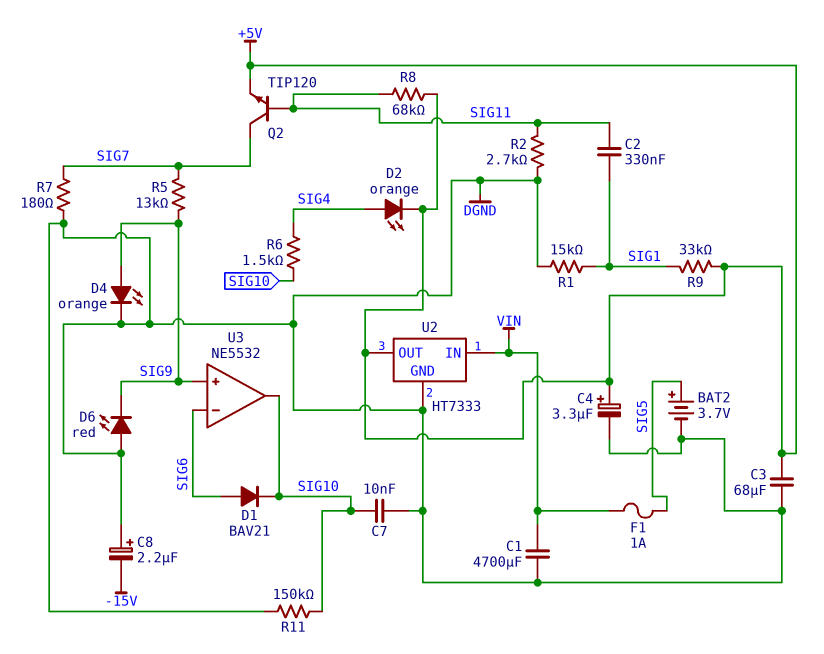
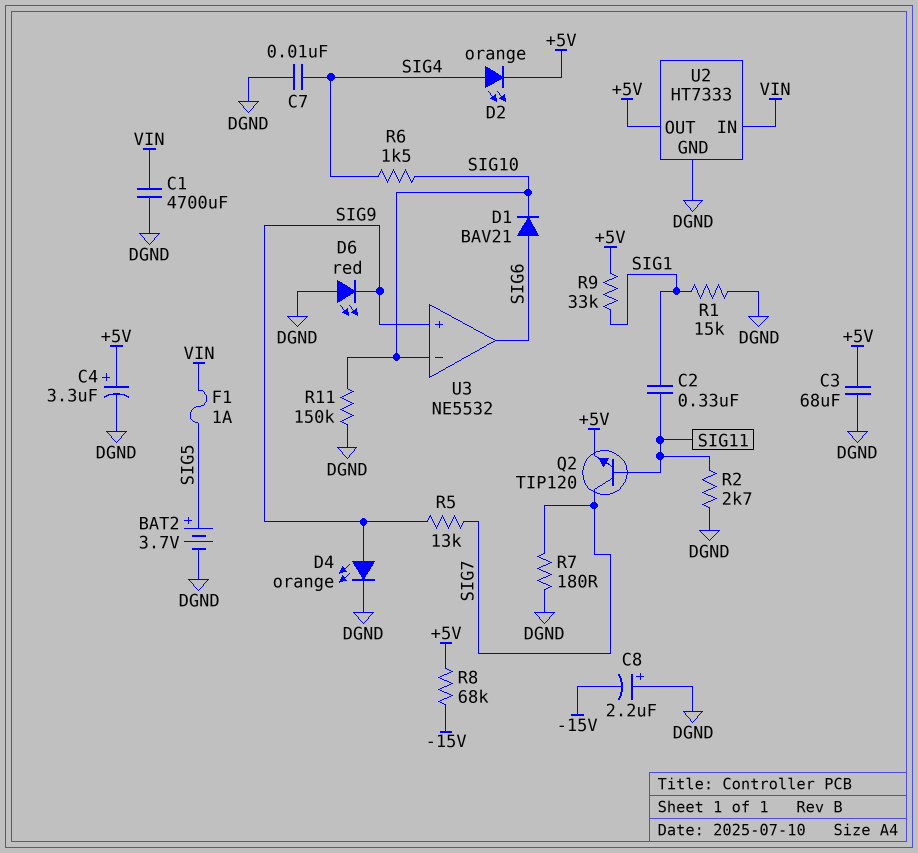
C7: 10nF (DGND, SIG10) -> 10nF (DGND, SIG4)
R8: 68k (+5V, SIG11) -> 68k (+5V, -15V)
U3 pin in-: SIG6 -> SIG10
U3 pin out: SIG10 -> SIG6

